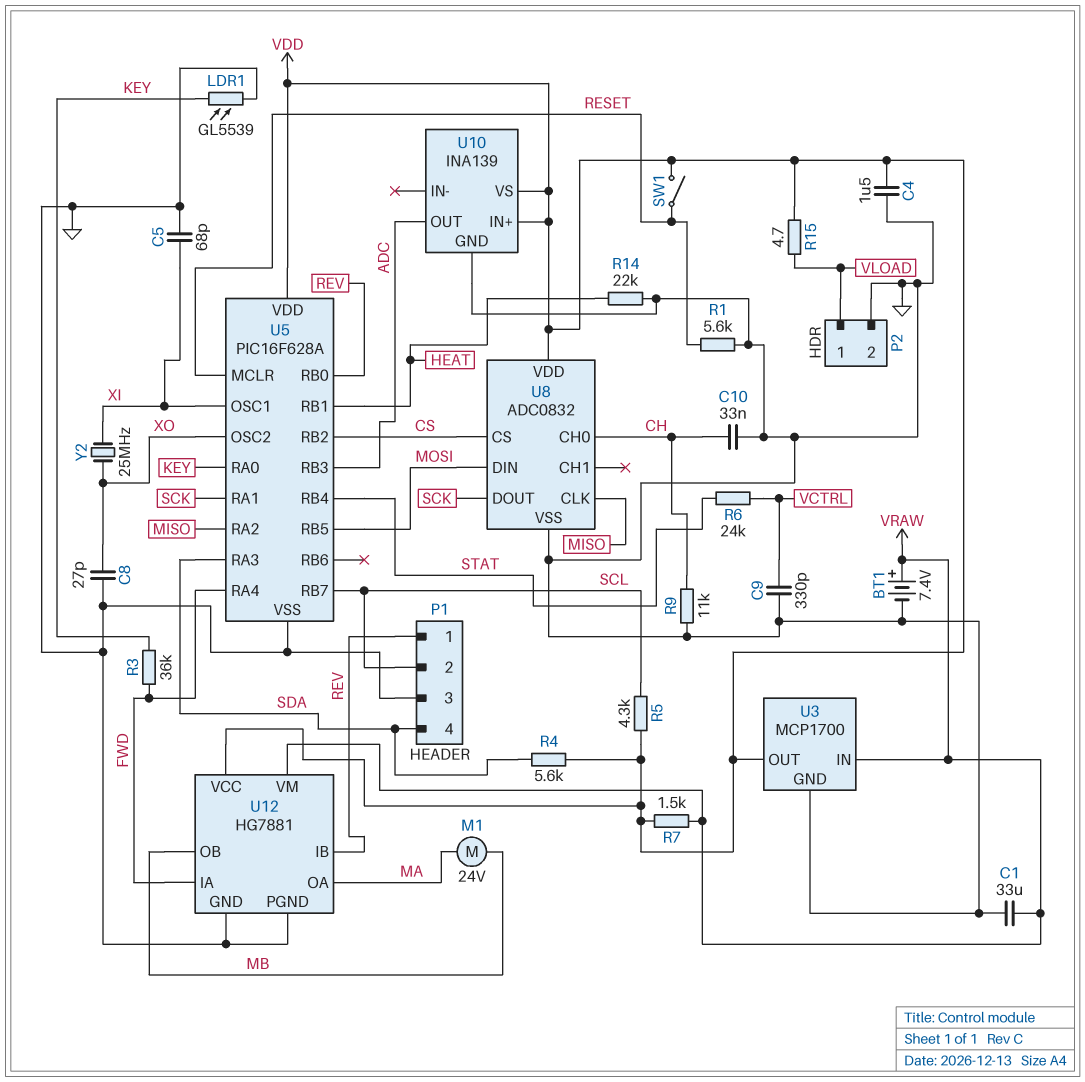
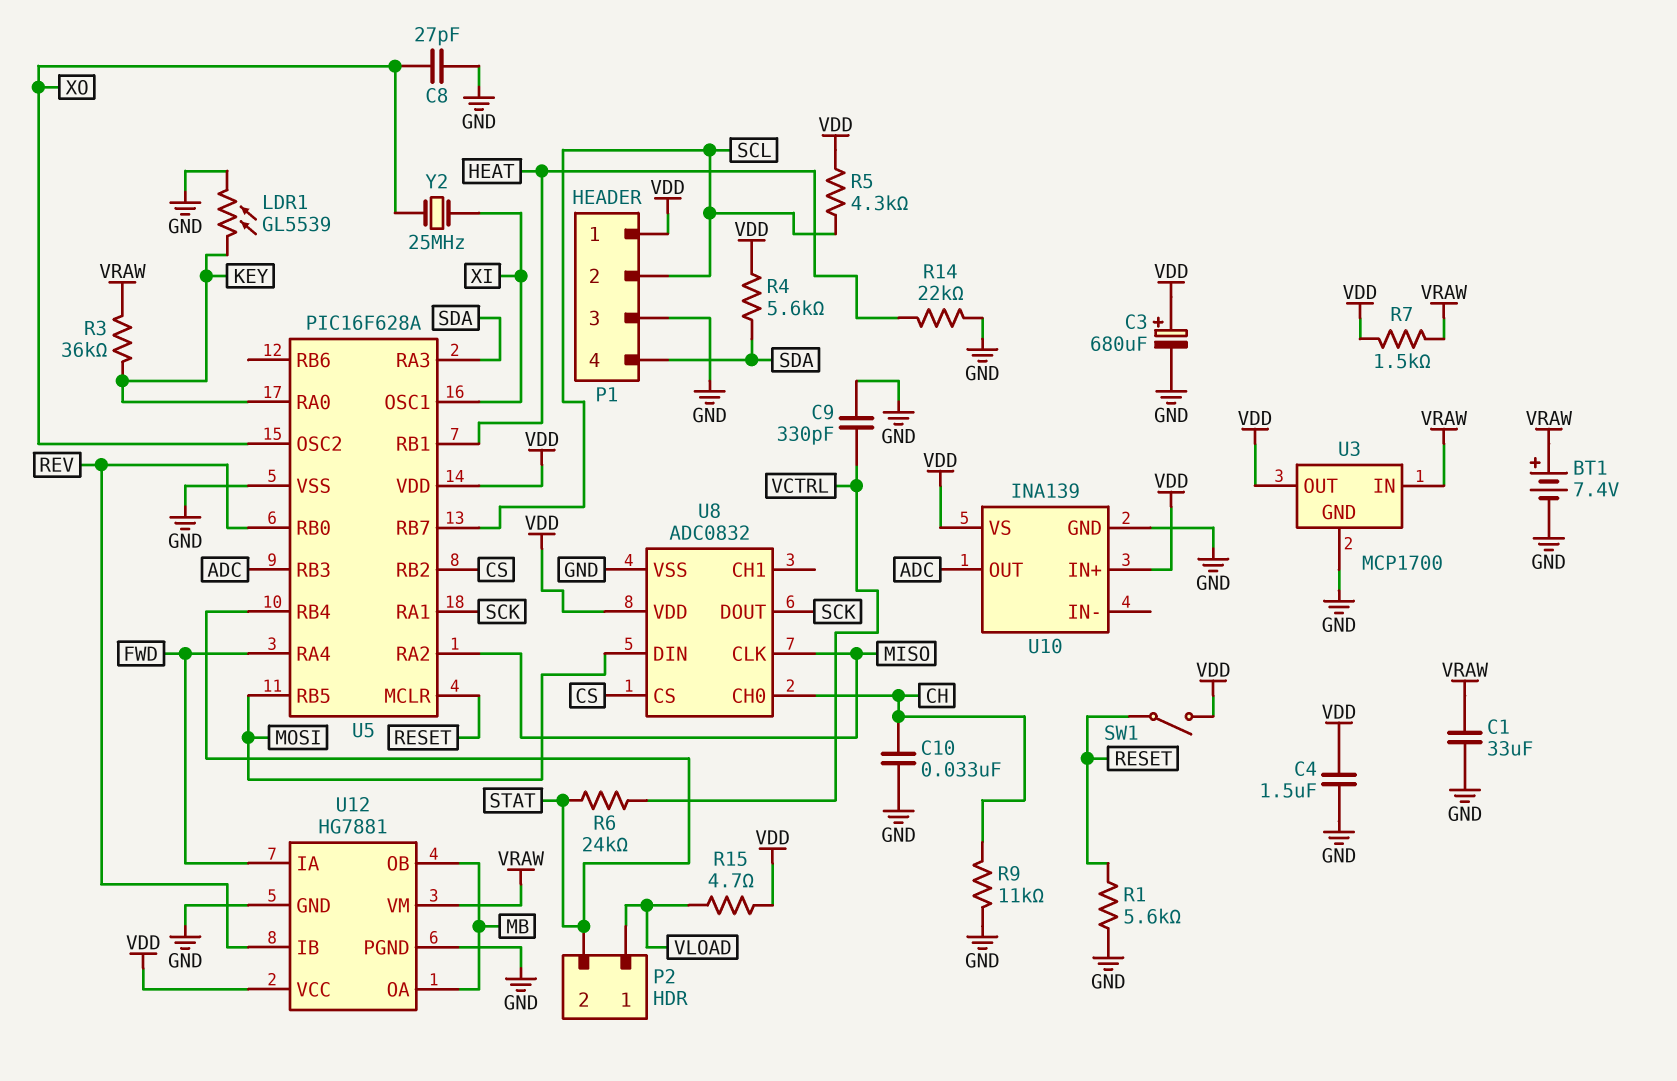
C3: none -> 680uF (plus VDD, minus GND)
C5: 68pF (GND, XI) -> none
M1: motor 24V (MA, MB) -> none
P1 pin 1: REV -> VDD
P2 pin 2: GND -> STAT
R3: 36k (FWD, KEY) -> 36k (KEY, VRAW)
U12 pin OA: MA -> MB

